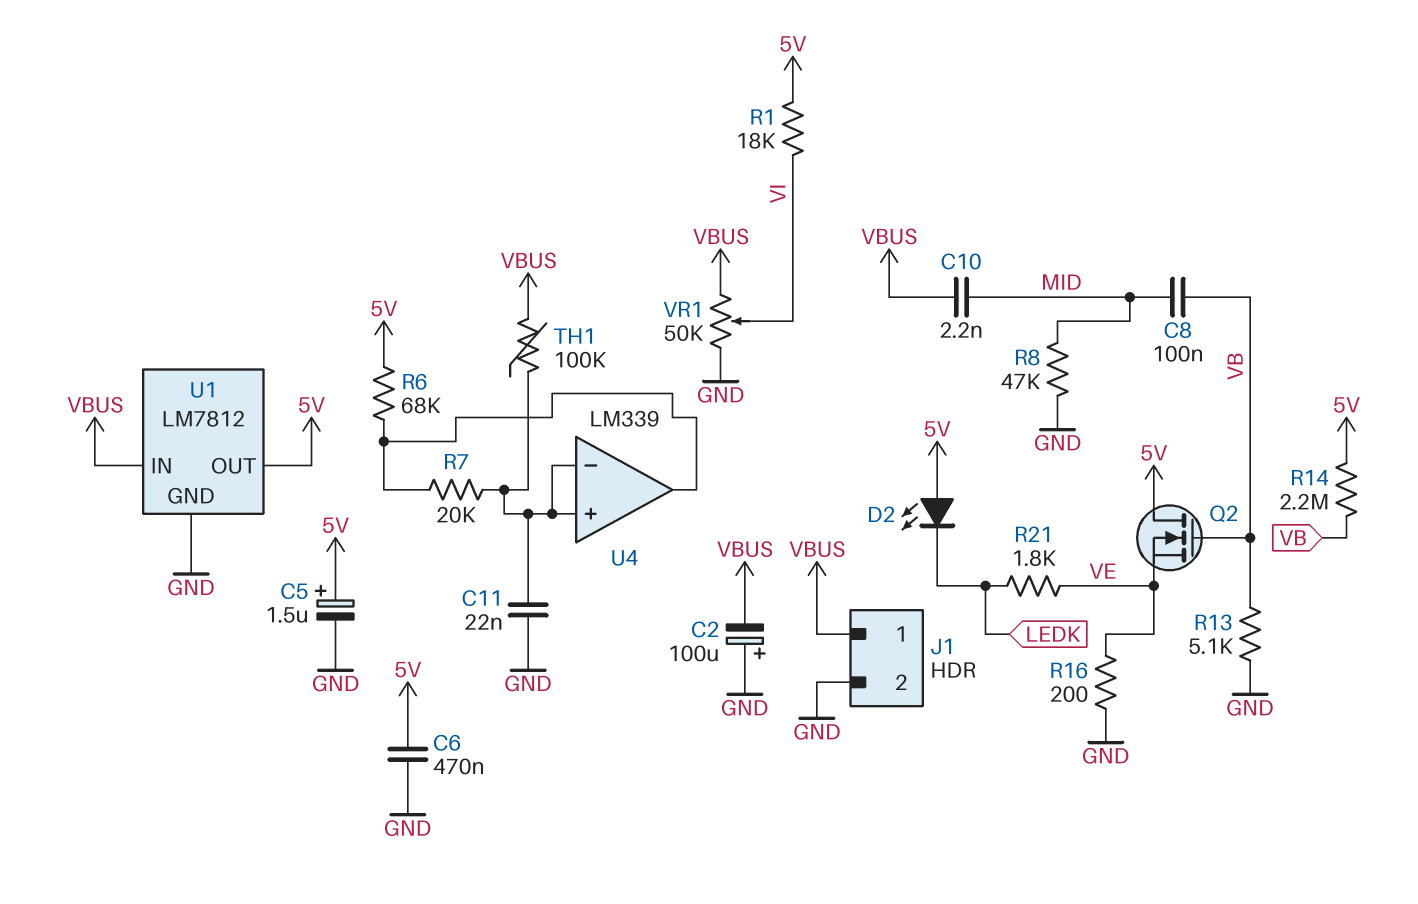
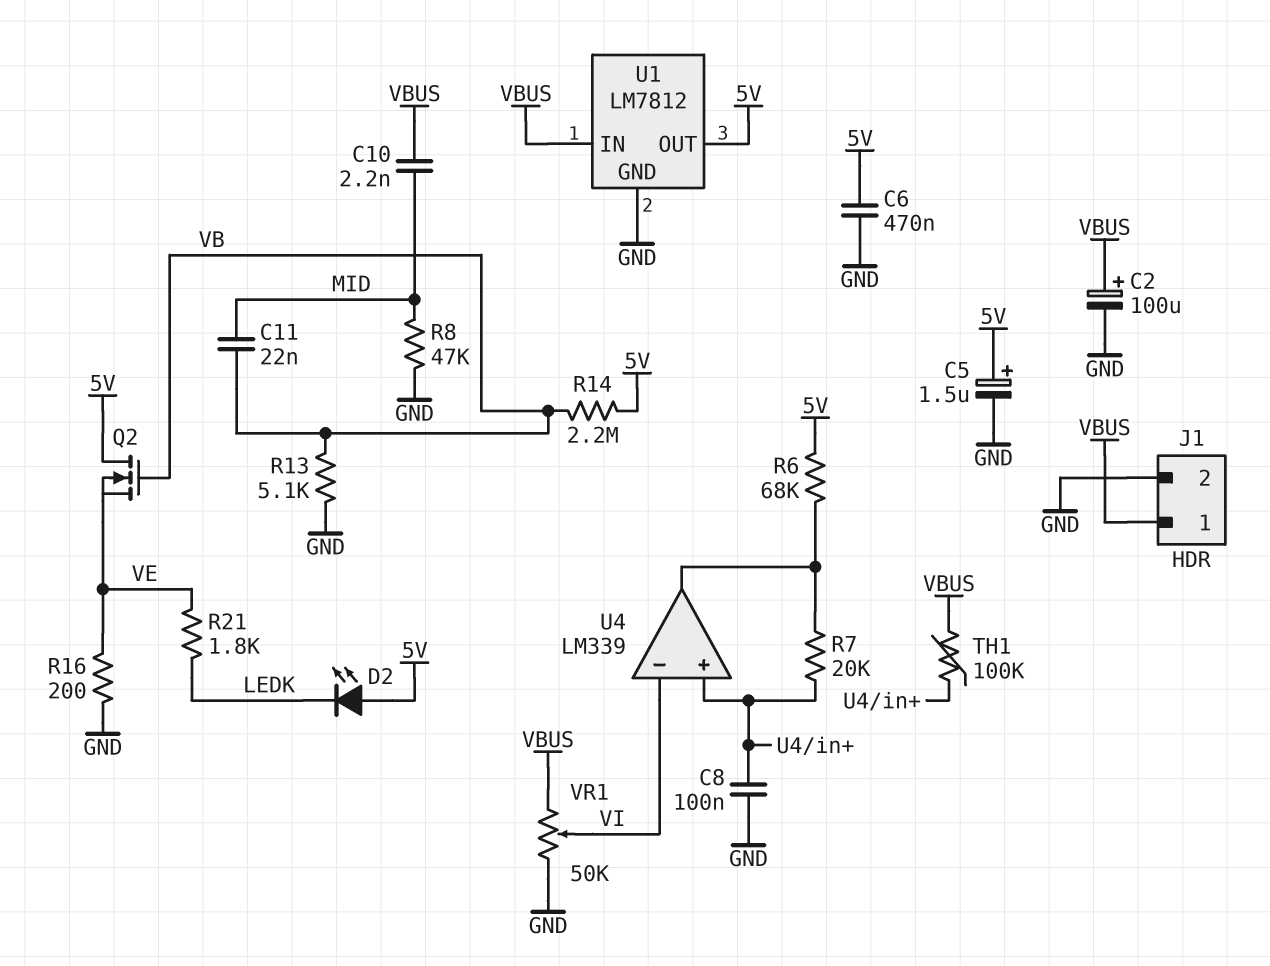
C2: 100uF (plus GND, minus VBUS) -> 100uF (plus VBUS, minus GND)
C8: 100nF (MID, VB) -> 100nF (GND, U4/in+)
C11: 22nF (GND, U4/in+) -> 22nF (MID, VB)
R1: 18k (5V, VI) -> none
U4 pin in-: U4/in+ -> VI

